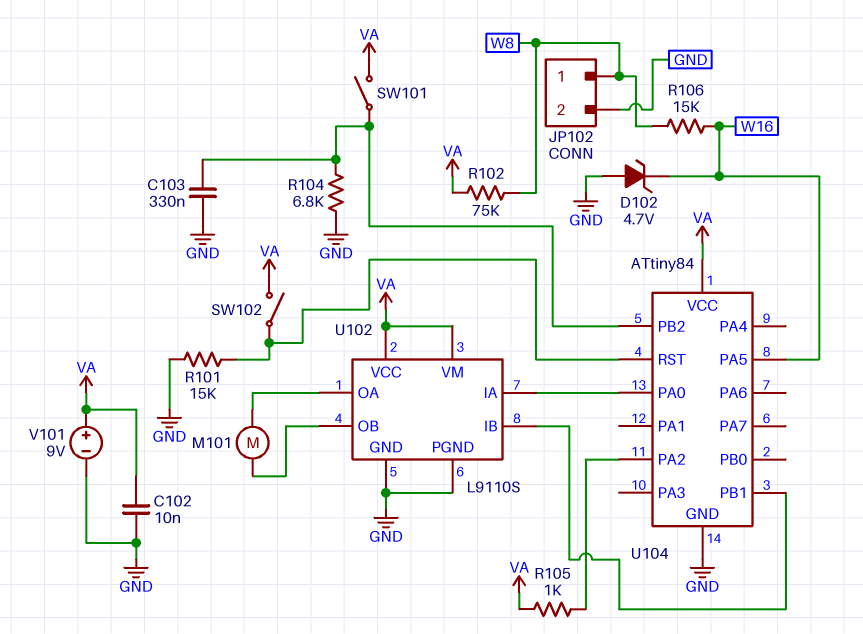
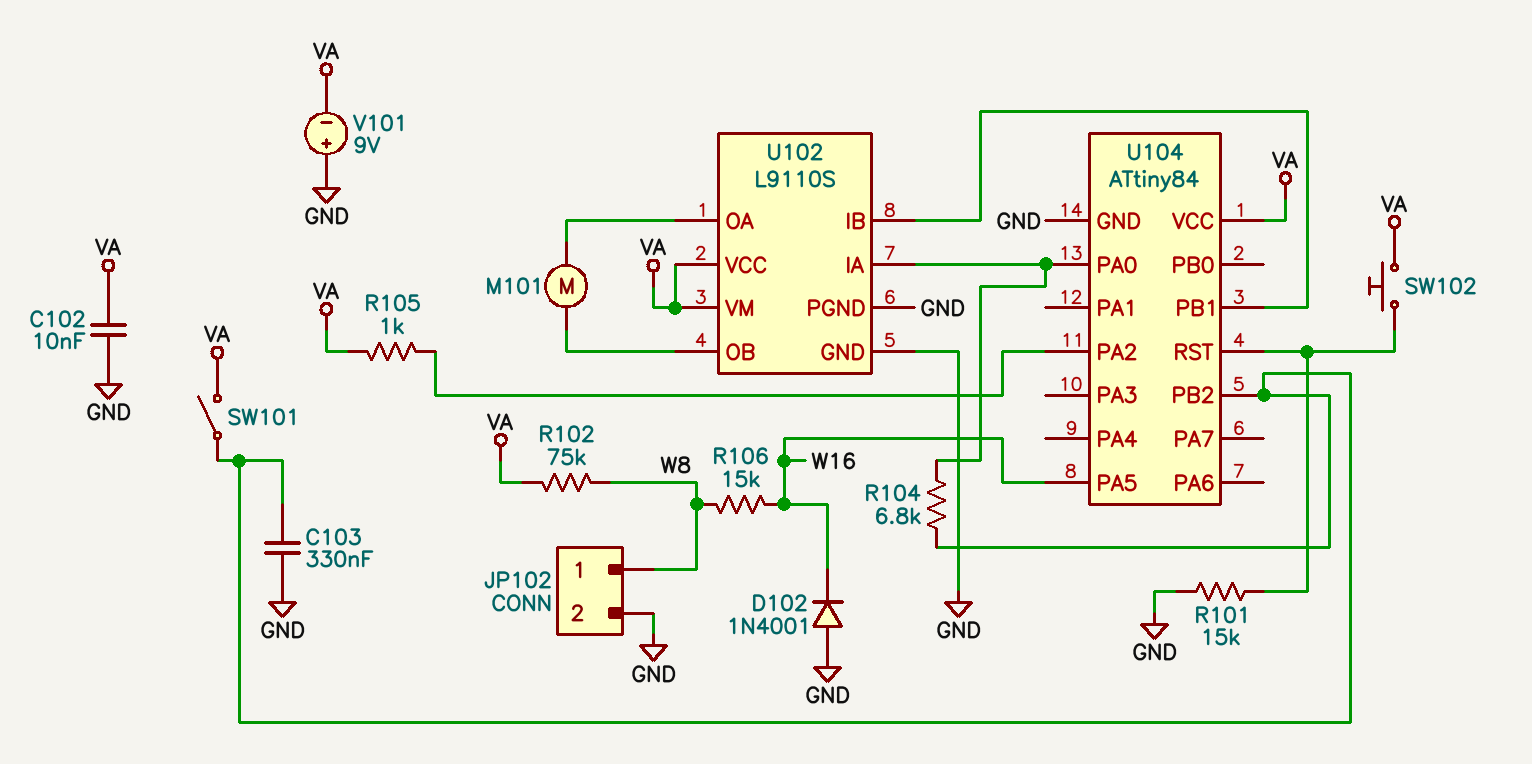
D102: zener 4.7V (A GND, K W16) -> diode 1N4001 (A GND, K W16)
R104: 6.8k (GND, U104/PB2) -> 6.8k (U102/IA, U104/PB2)
SW102: switch (U104/RST, VA) -> button (U104/RST, VA)
V101: 9V (plus VA, minus GND) -> 9V (plus GND, minus VA)

